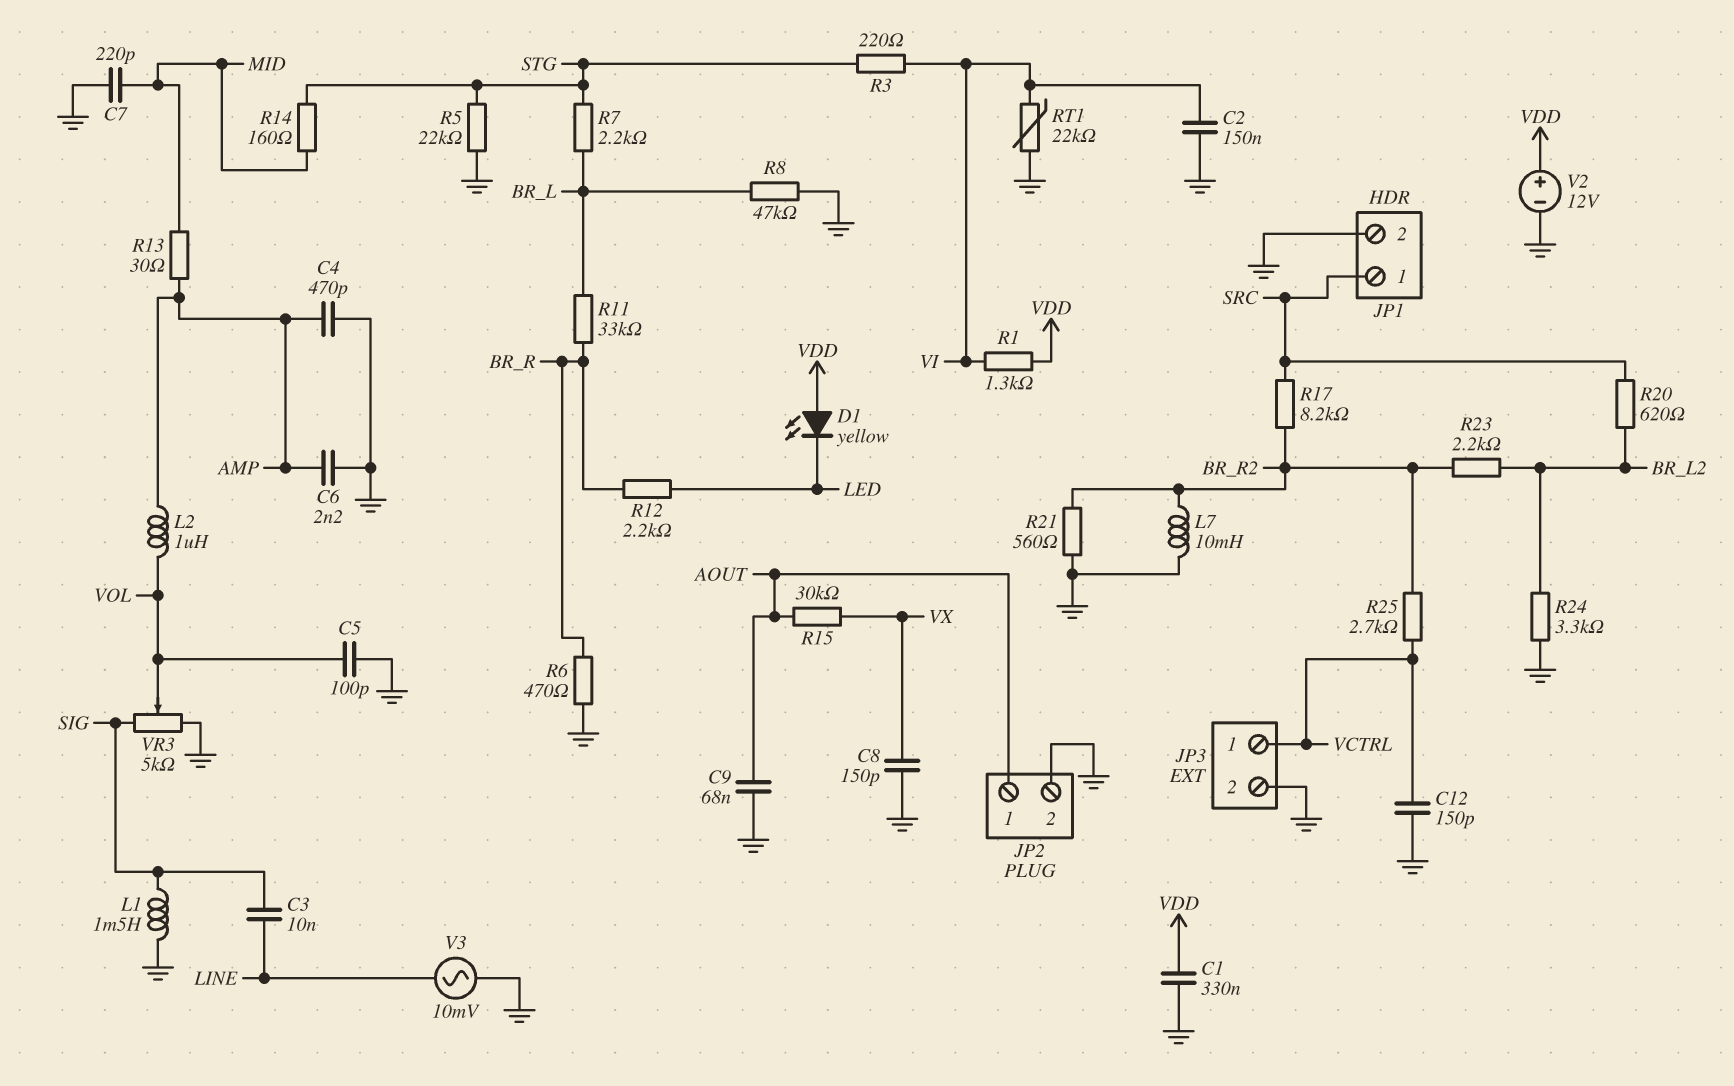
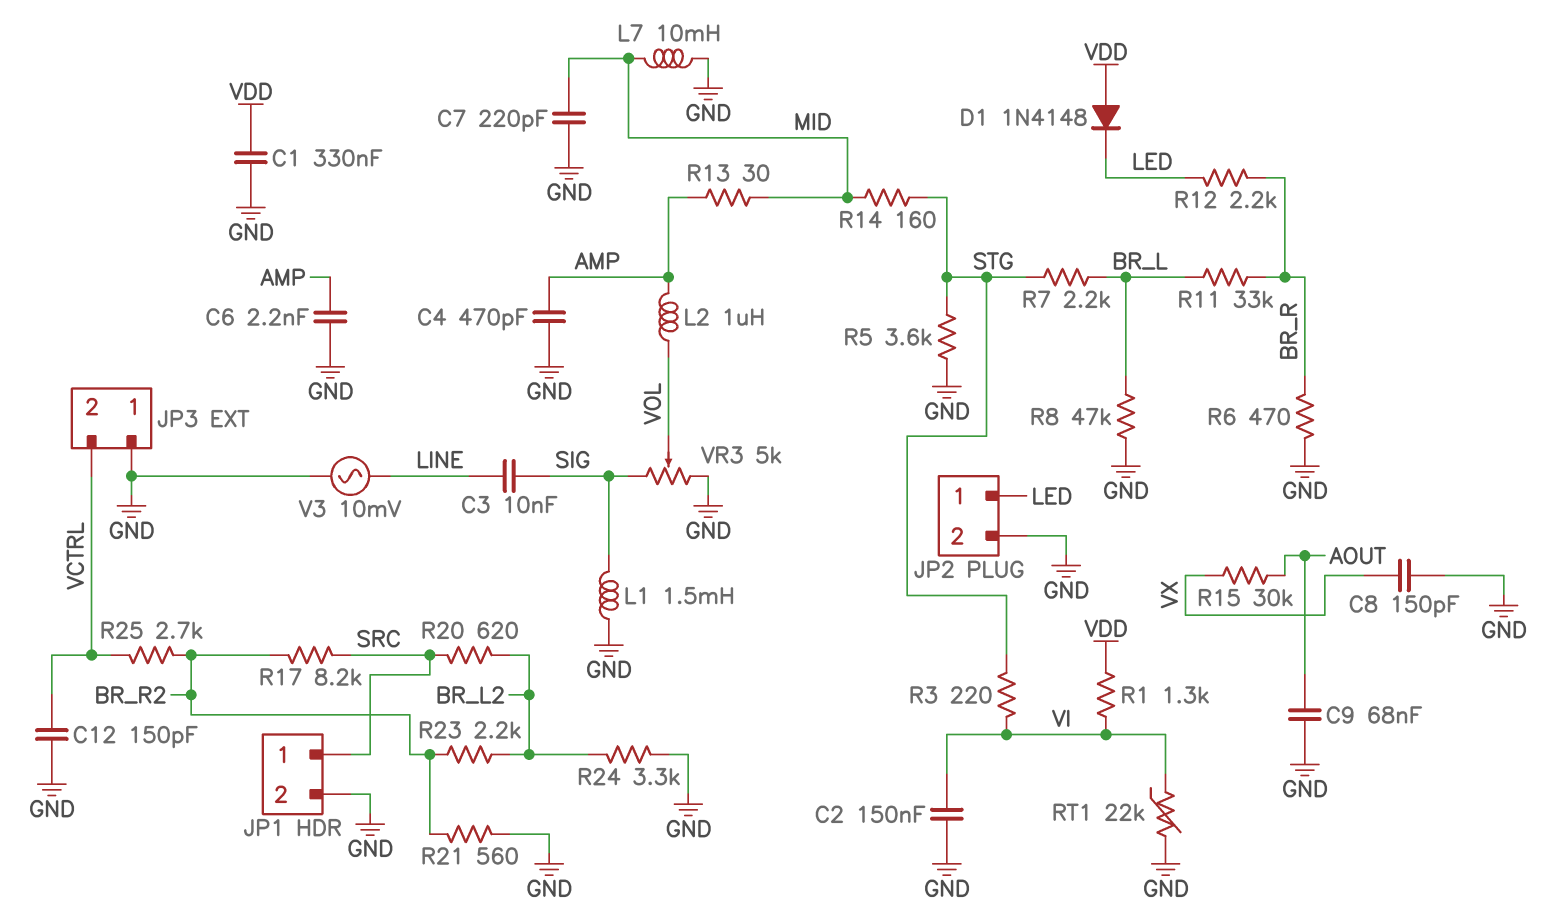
C5: 100pF (GND, VOL) -> none
D1: LED yellow (A VDD, K LED) -> diode 1N4148 (A VDD, K LED)
JP2 pin 1: AOUT -> LED
JP3 pin 1: VCTRL -> GND
JP3 pin 2: GND -> VCTRL
L7: 10mH (BR_R2, GND) -> 10mH (GND, MID)
R5: 22k (GND, STG) -> 3.6k (GND, STG)
V2: 12V (plus VDD, minus GND) -> none

